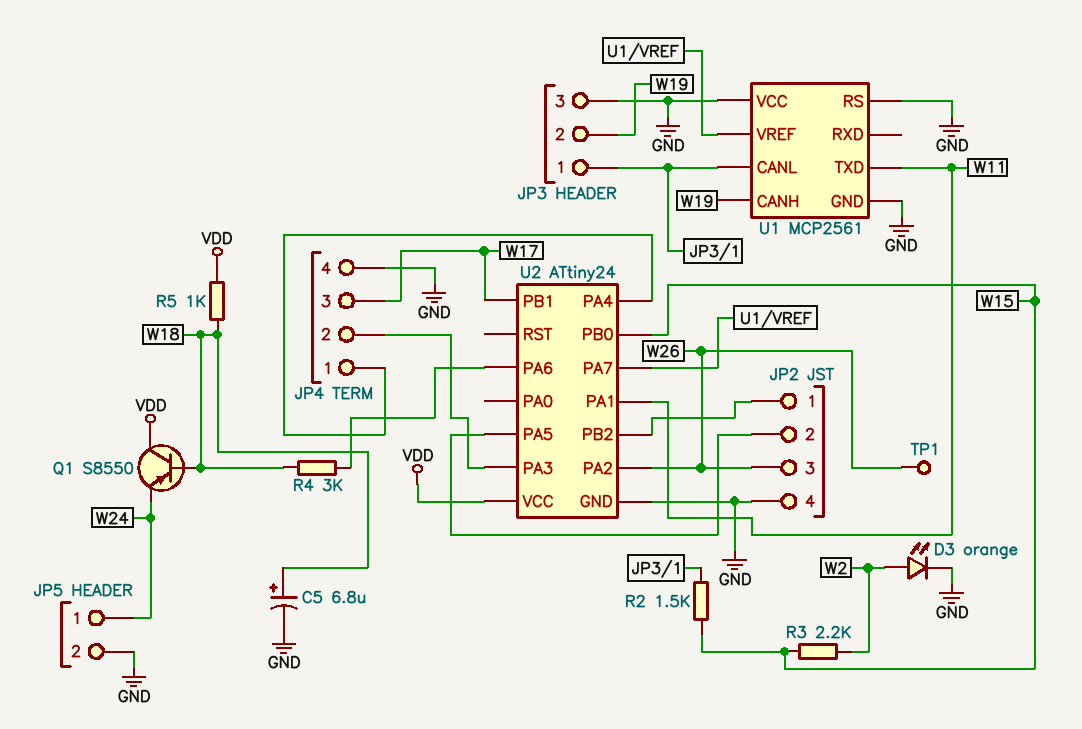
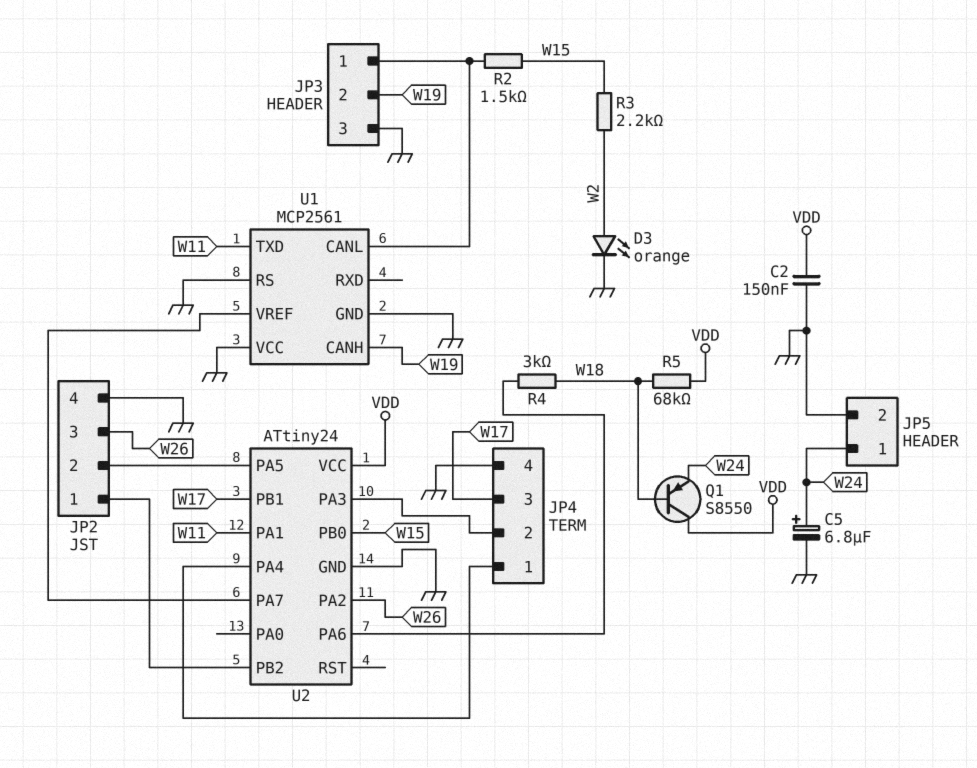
C2: none -> 150nF (GND, VDD)
C5: 6.8uF (plus W18, minus GND) -> 6.8uF (plus W24, minus GND)
R5: 1k (VDD, W18) -> 68k (VDD, W18)
TP1: test point (W26) -> none

